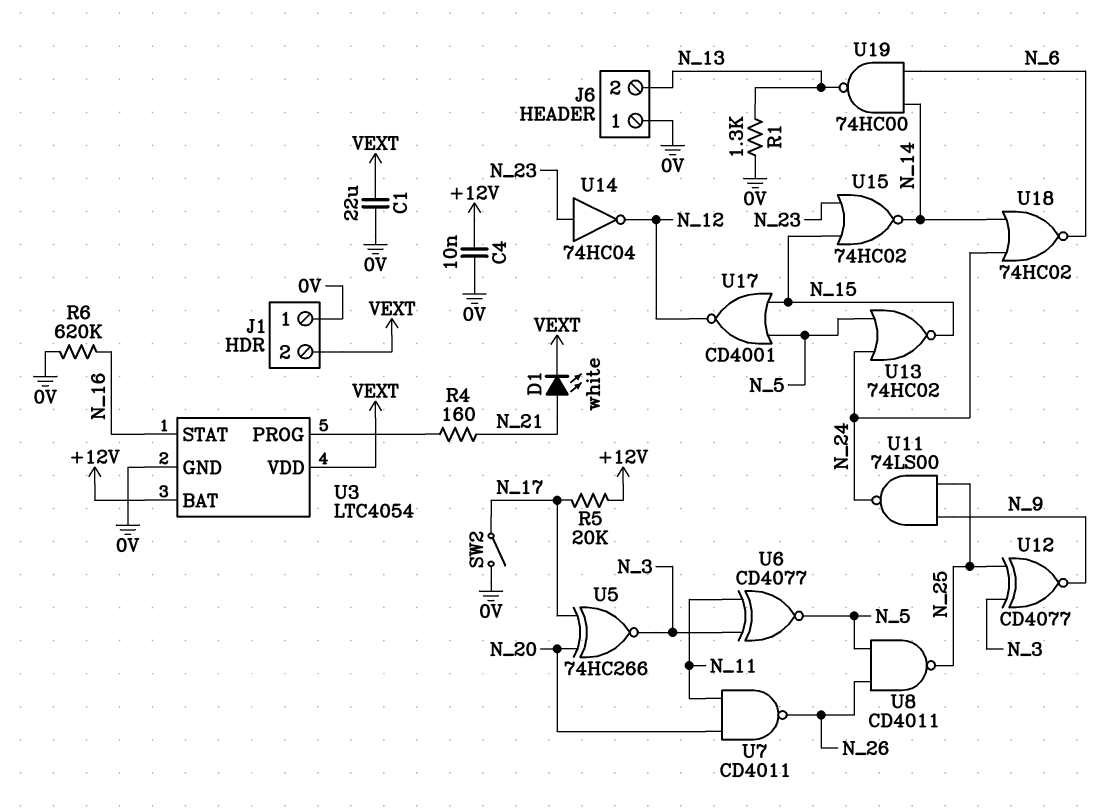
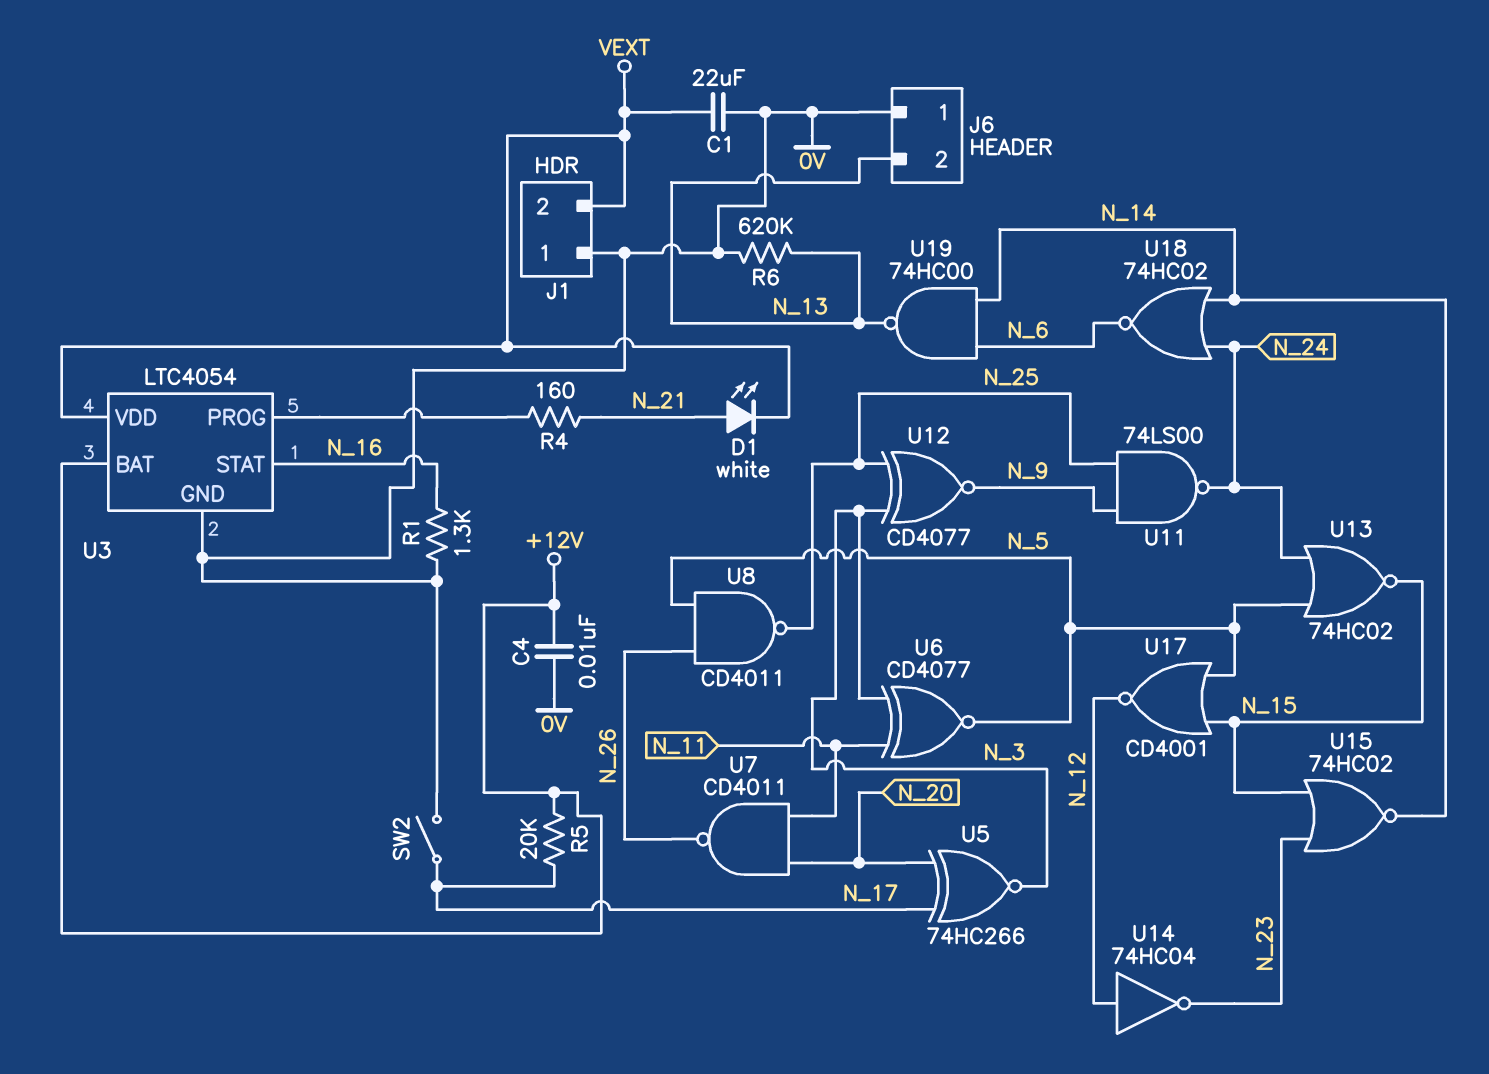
R1: 1.3k (0V, N_13) -> 1.3k (0V, N_16)
R6: 620k (0V, N_16) -> 620k (0V, N_13)
U14: NOT 74HC04 (in N_23, out N_12) -> NOT 74HC04 (in N_12, out N_23)

